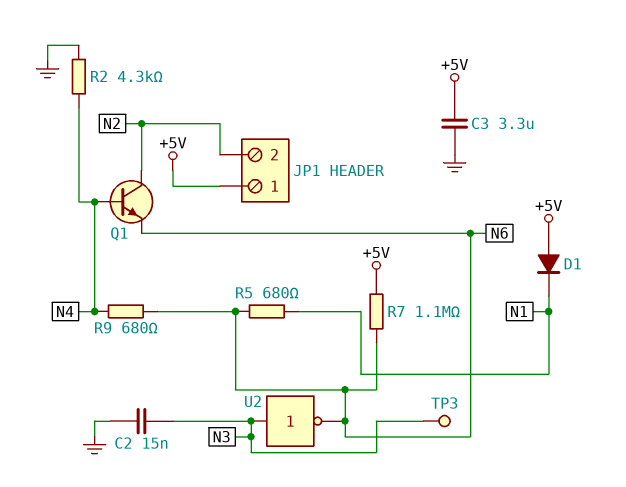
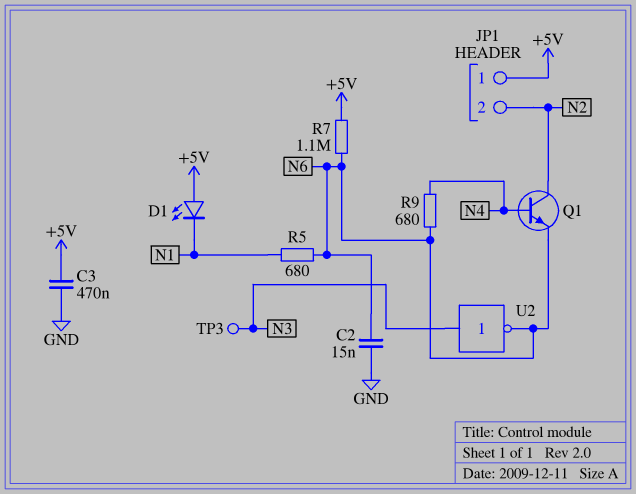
C2: 15nF (GND, N3) -> 15nF (GND, N6)
C3: 3.3uF (+5V, GND) -> 470nF (+5V, GND)
D1: diode (A +5V, K N1) -> LED (A +5V, K N1)
R2: 4.3k (GND, N4) -> none

